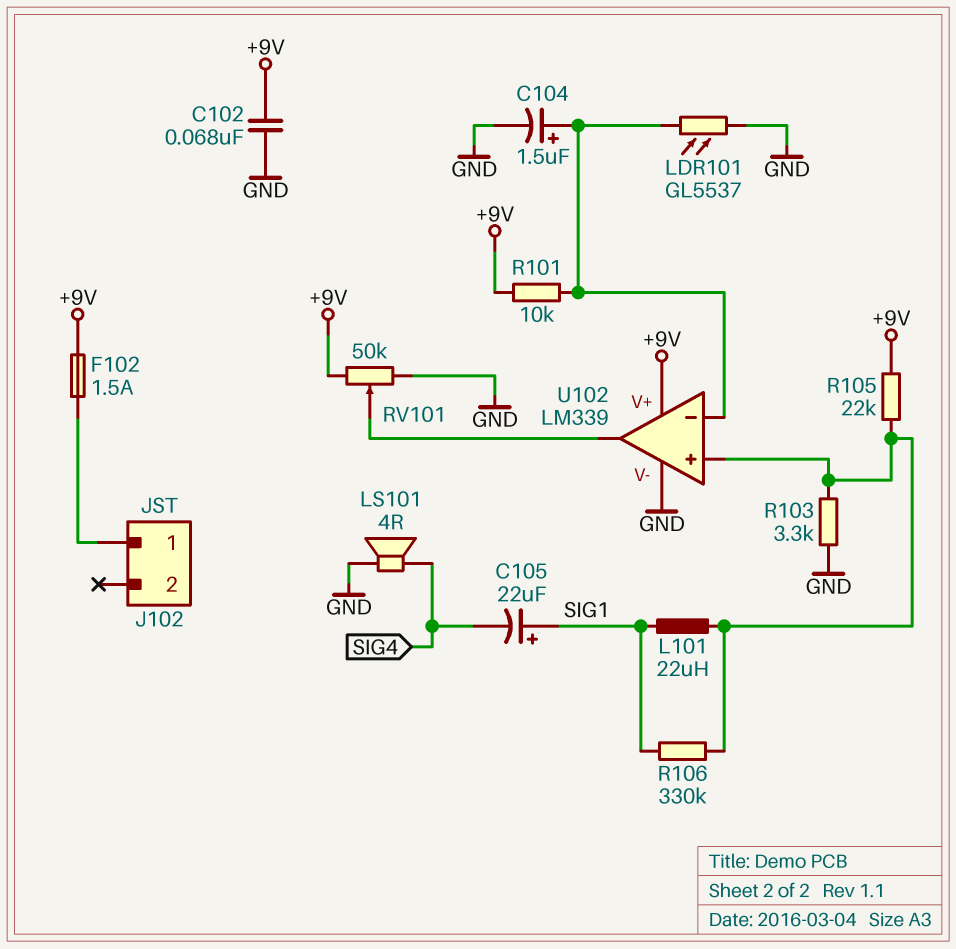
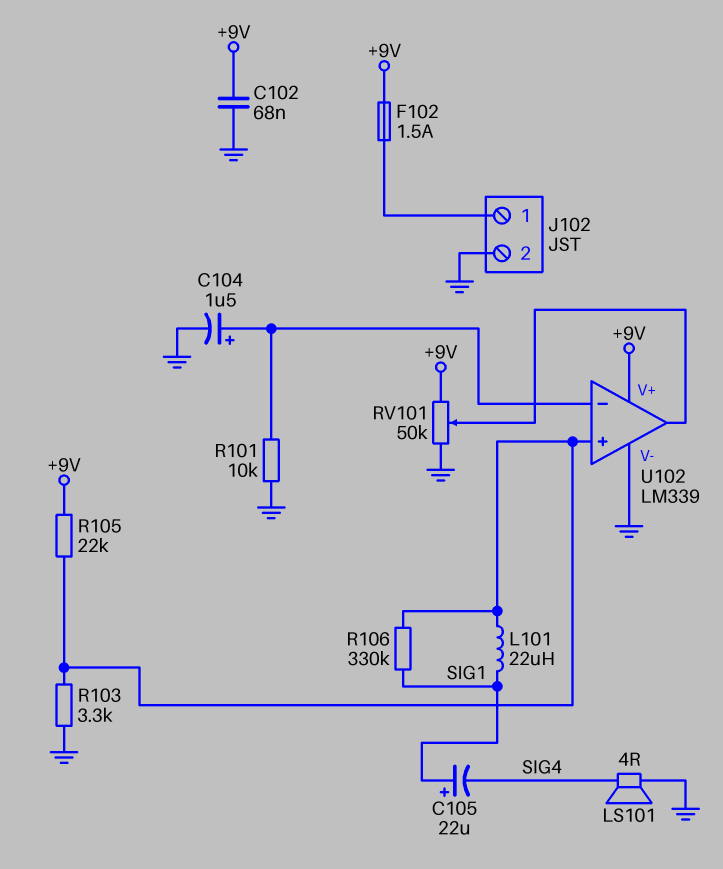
J102 pin 2: none -> GND
LDR101: GL5537 (GND, U102/in-) -> none
R101: 10k (+9V, U102/in-) -> 10k (GND, U102/in-)

